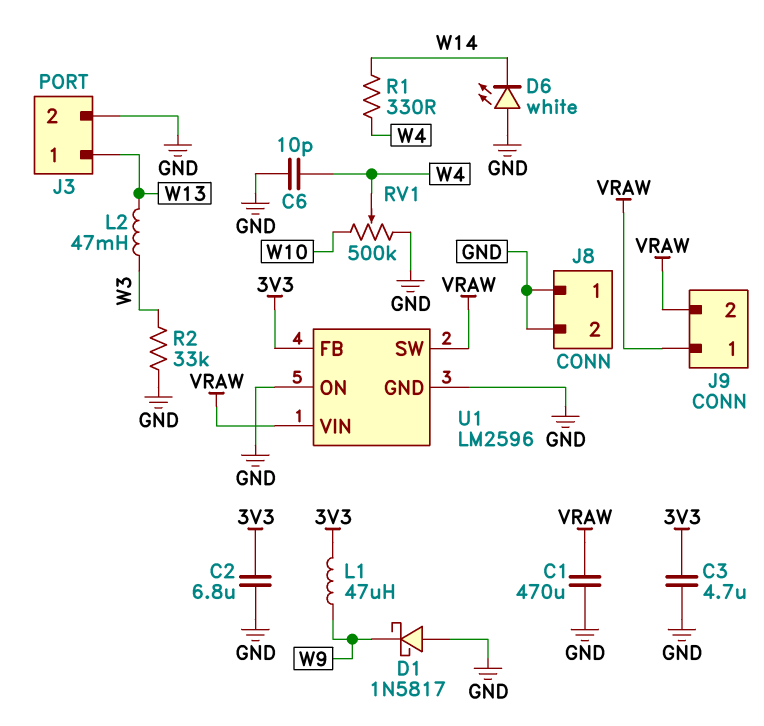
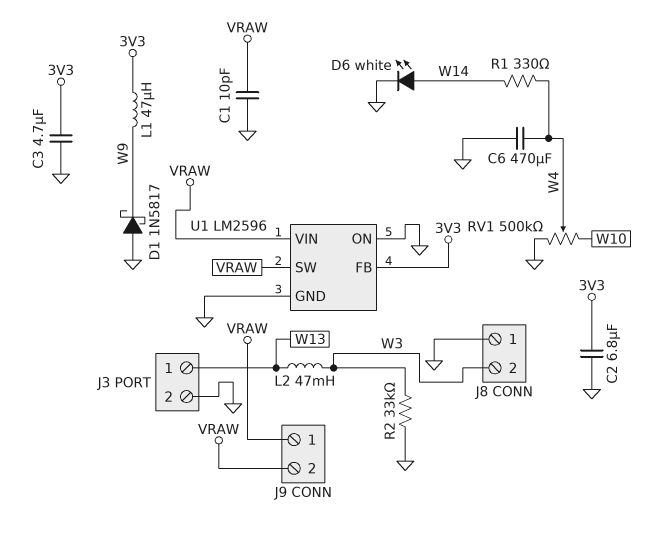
C1: 470uF (GND, VRAW) -> 10pF (GND, VRAW)
C6: 10pF (GND, W4) -> 470uF (GND, W4)
D6: LED white (A GND, K W14) -> LED white (A W14, K GND)
J8 pin 2: GND -> W3

